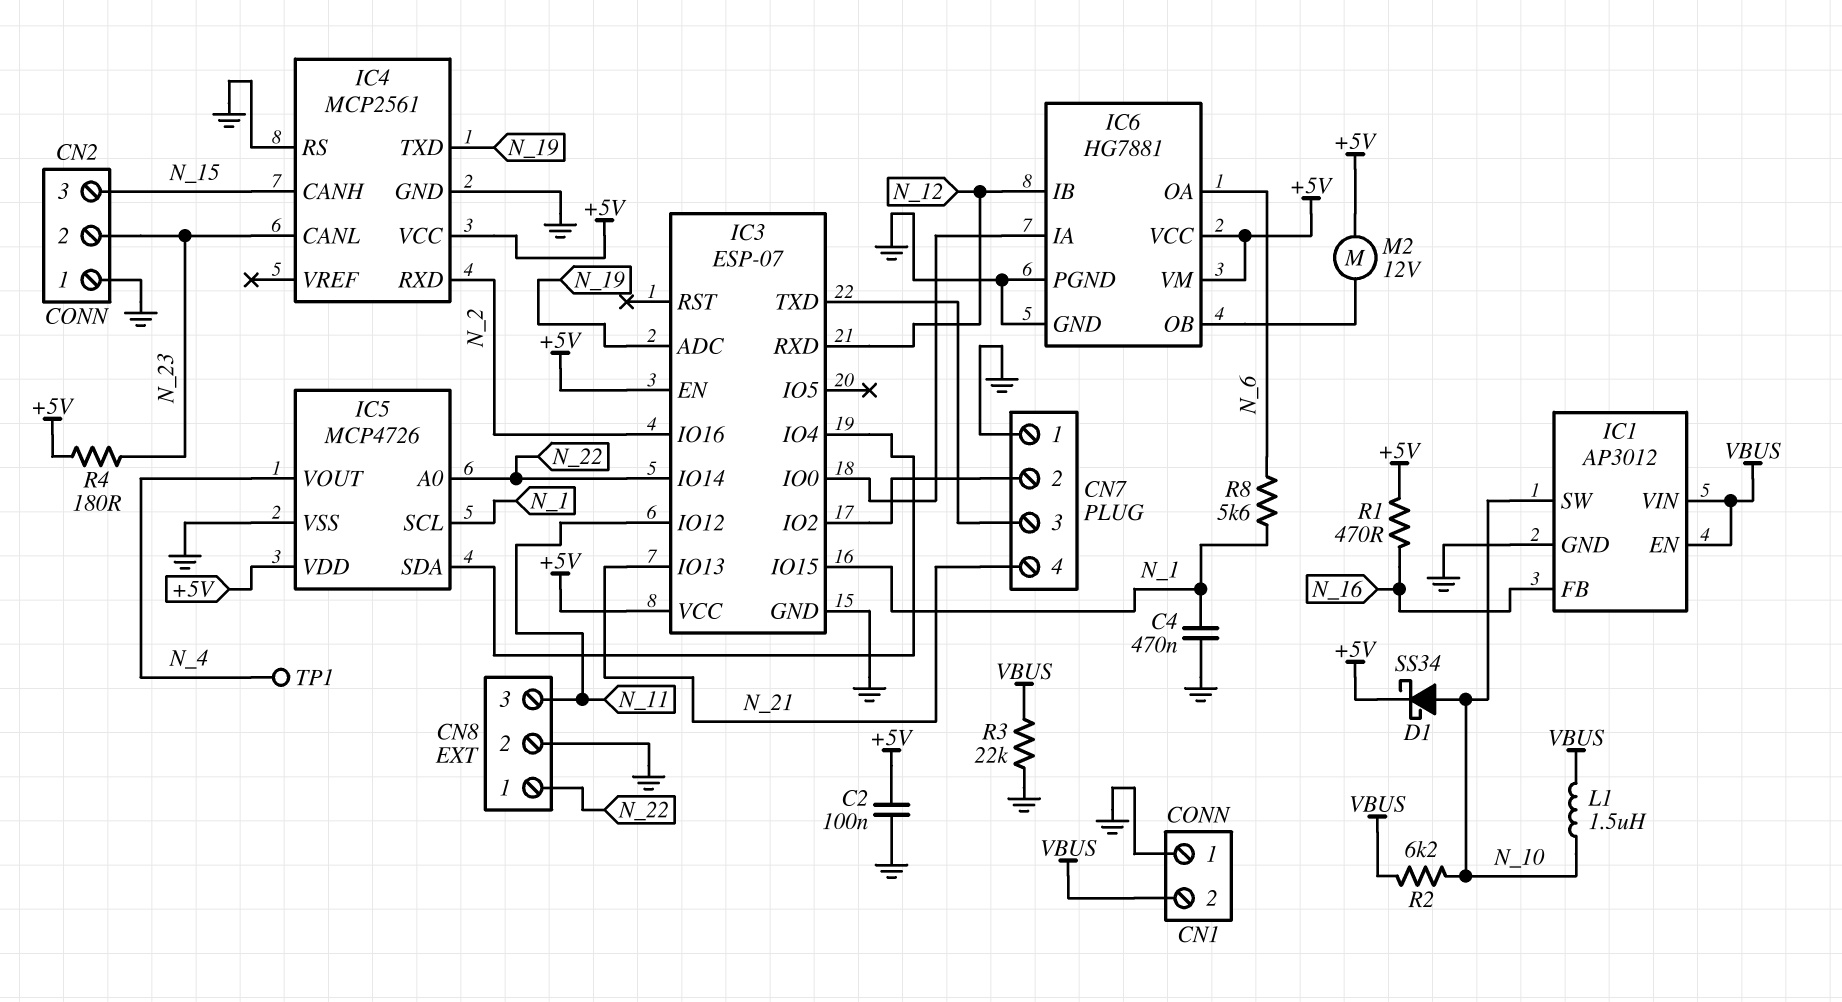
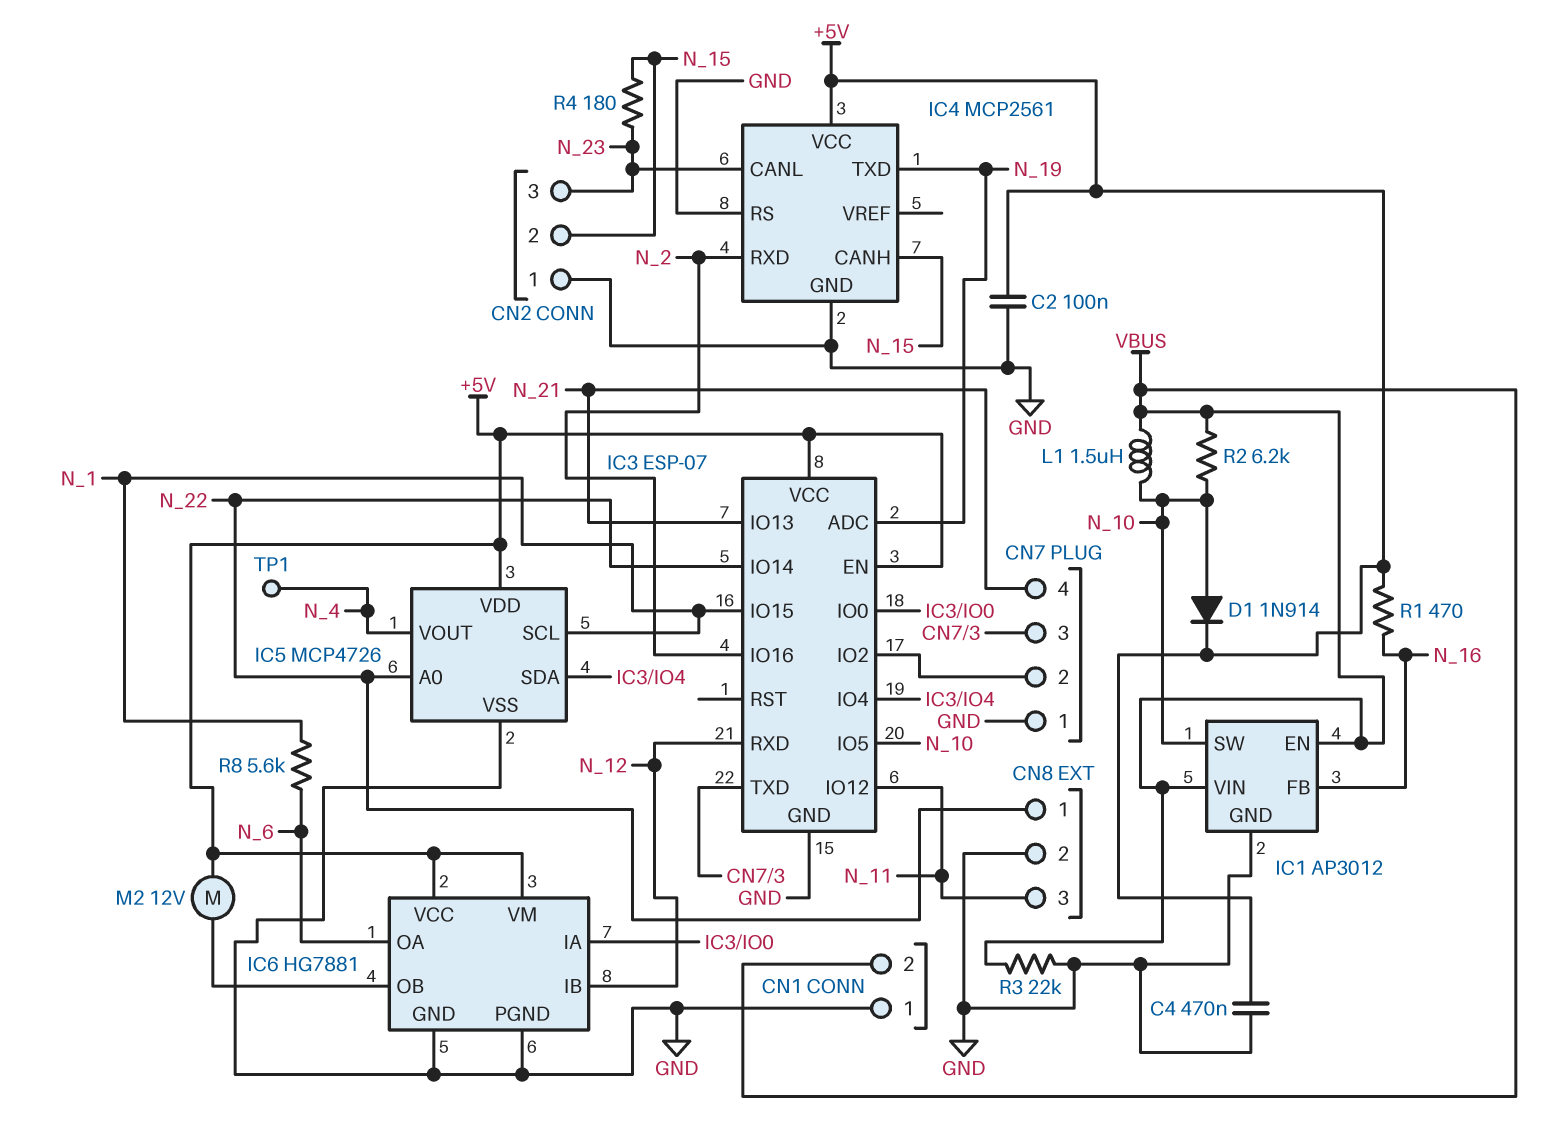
C4: 470nF (GND, N_1) -> 470nF (+5V, GND)
CN2 pin 2: N_23 -> N_15
CN2 pin 3: N_15 -> N_23
D1: schottky SS34 (A N_10, K +5V) -> diode 1N914 (A N_10, K +5V)
IC3 pin IO5: none -> N_10
R4: 180 (+5V, N_23) -> 180 (N_15, N_23)

